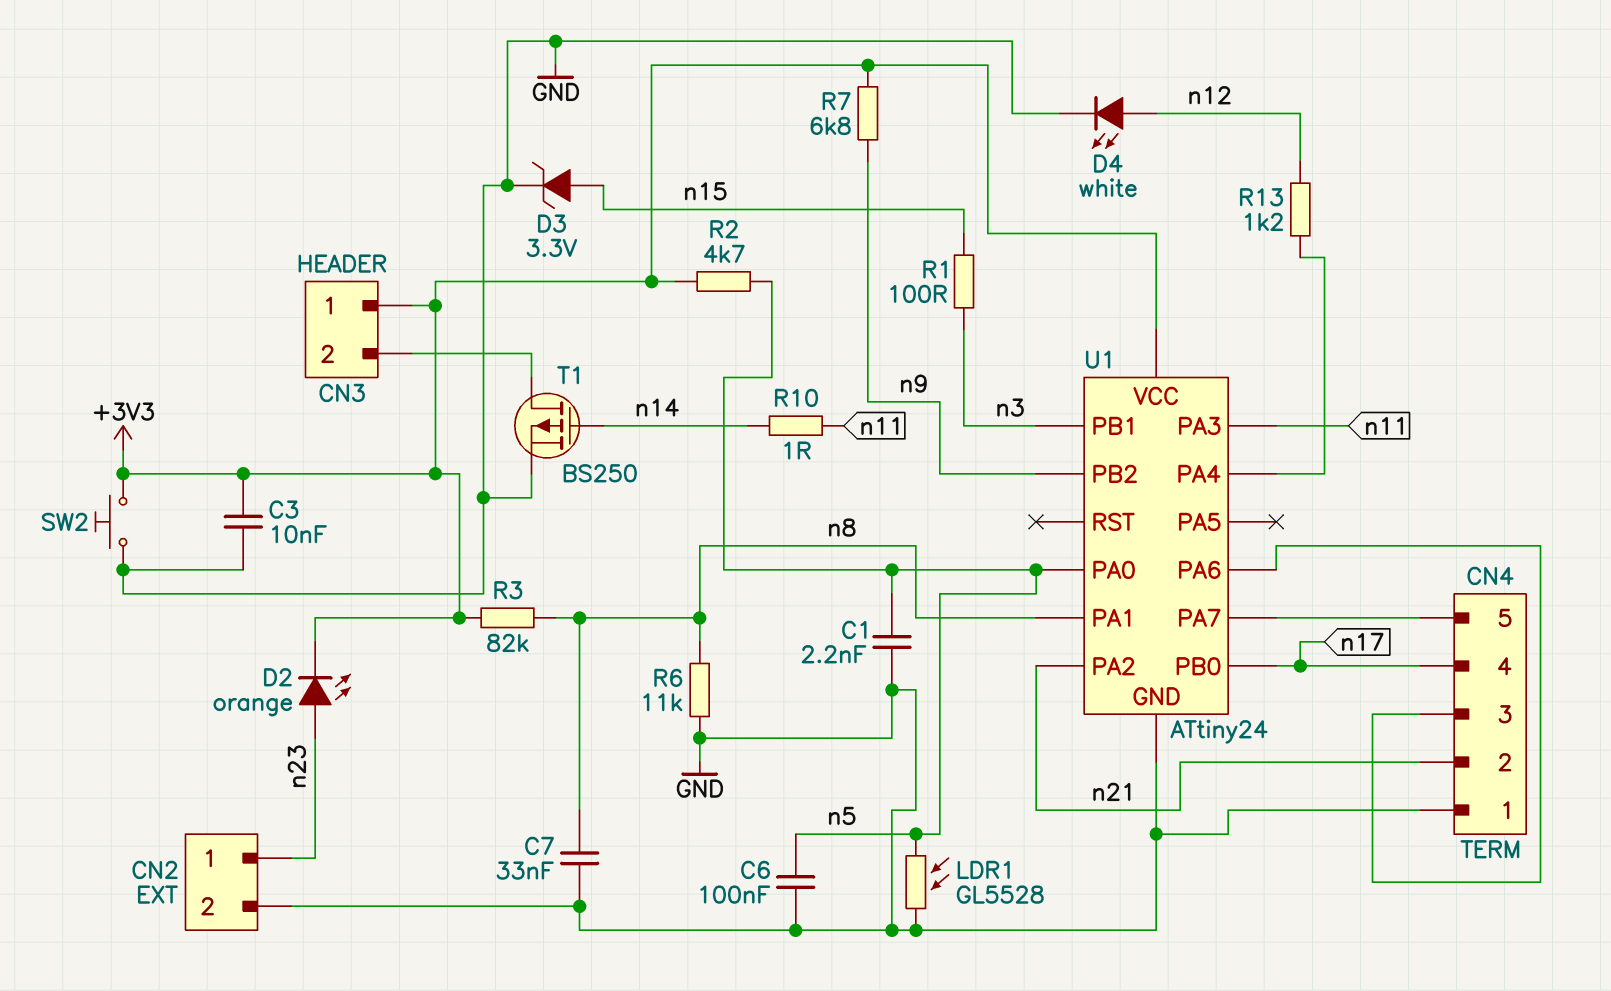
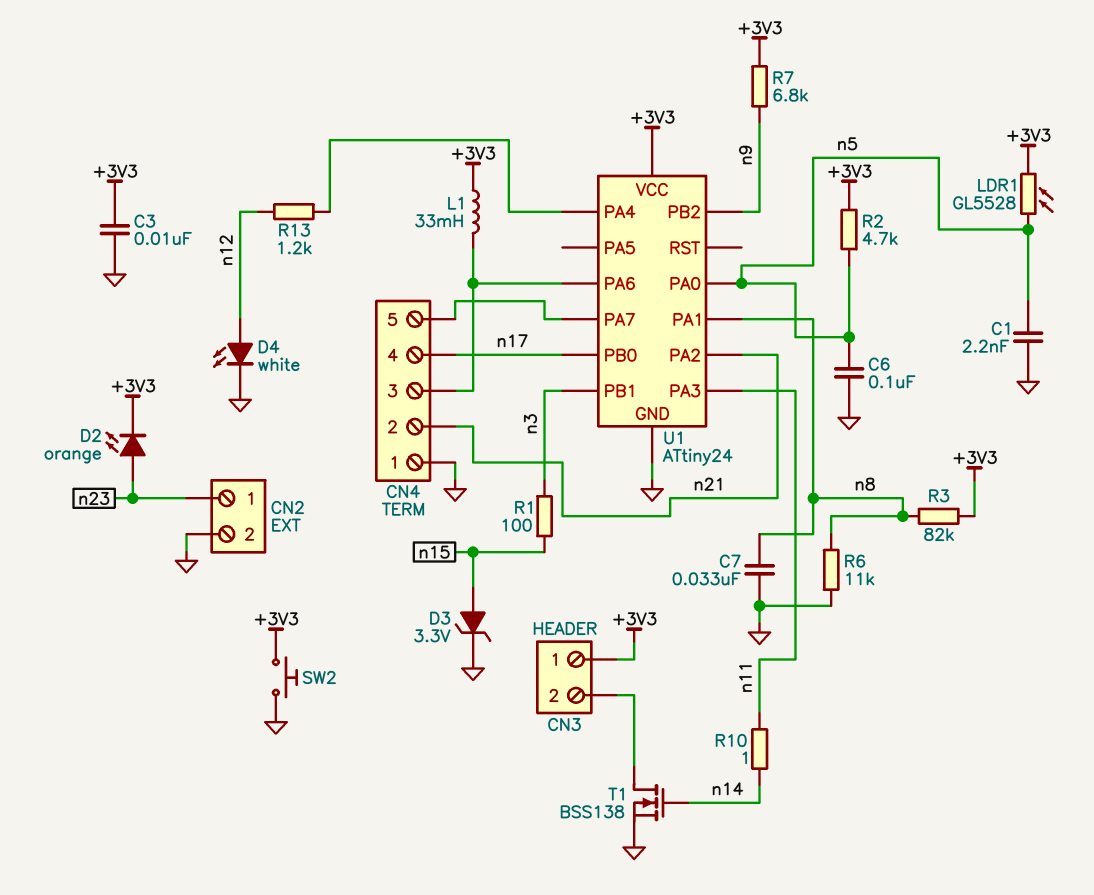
L1: none -> 33mH (+3V3, CN4/3)
LDR1: GL5528 (GND, n5) -> GL5528 (+3V3, n5)
T1: PMOS BS250 (G n14, D CN3/2, S GND) -> NMOS BSS138 (G n14, D CN3/2, S GND)

